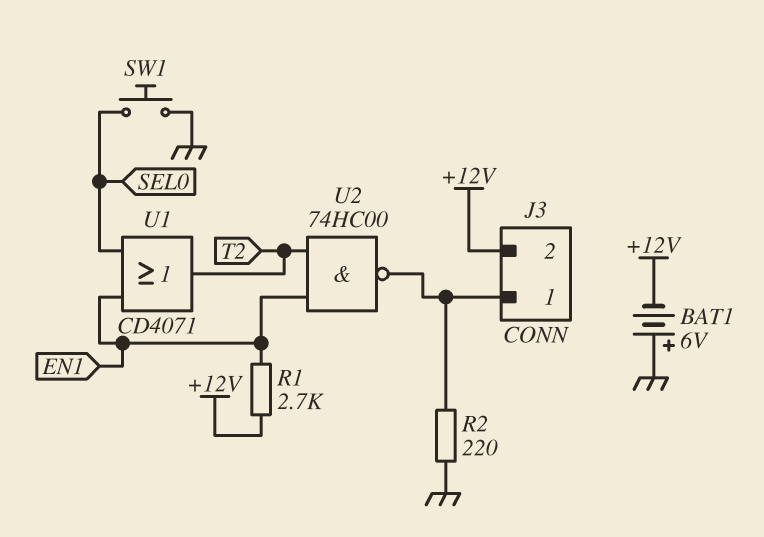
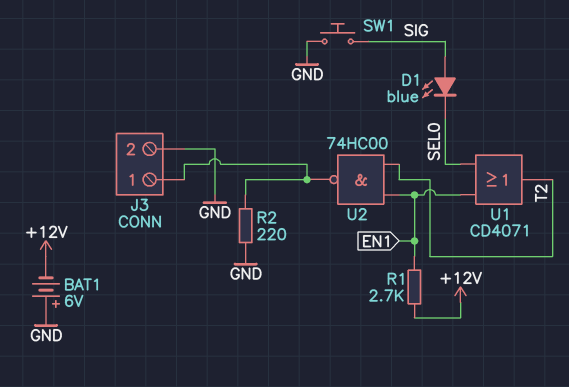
D1: none -> LED blue (A SIG, K SEL0)
J3 pin 2: +12V -> GND
SW1: button (GND, SEL0) -> button (GND, SIG)

